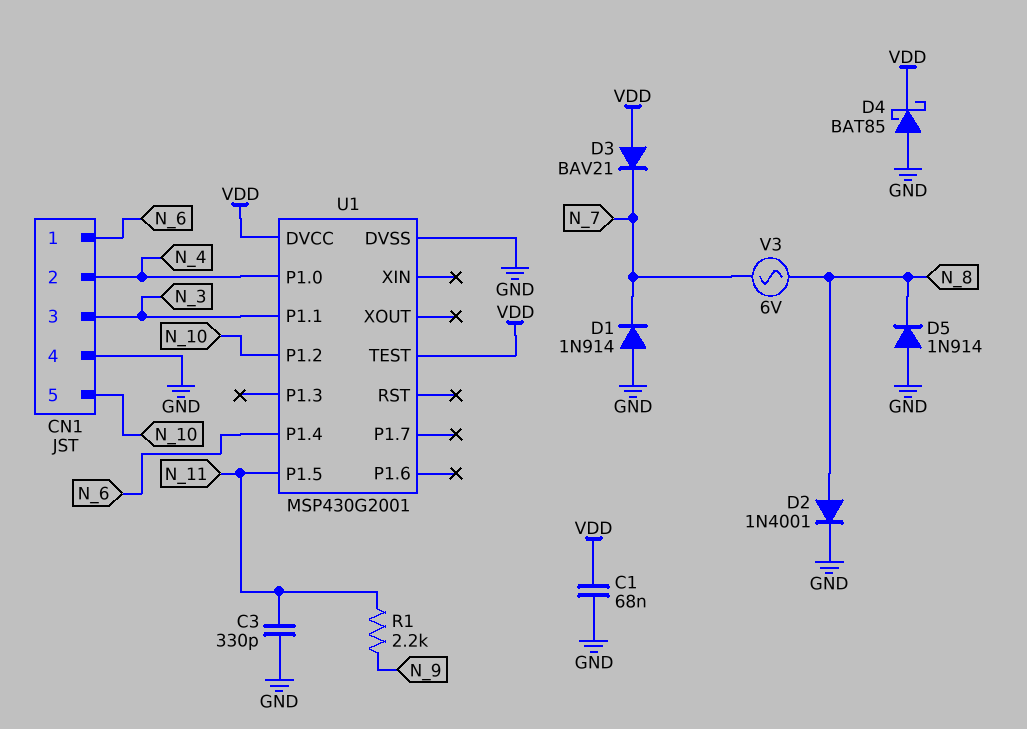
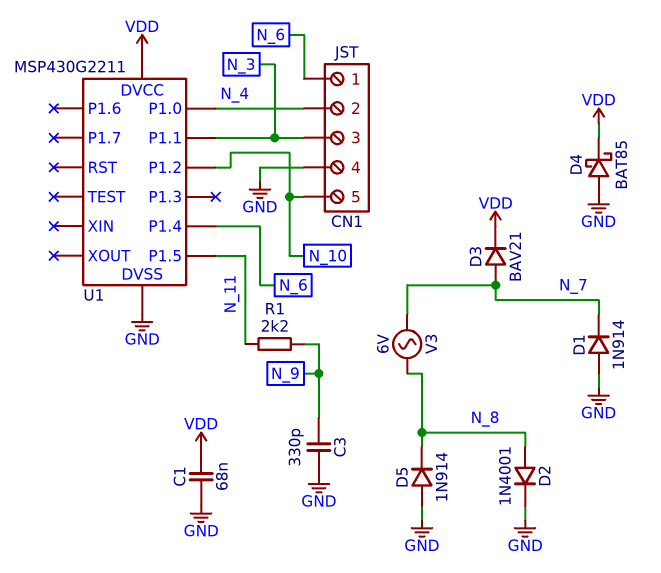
C3: 330pF (GND, N_11) -> 330pF (GND, N_9)
D3: diode BAV21 (A VDD, K N_7) -> diode BAV21 (A N_7, K VDD)
U1: MSP430G2001 -> MSP430G2211
U1 pin TEST: VDD -> none

